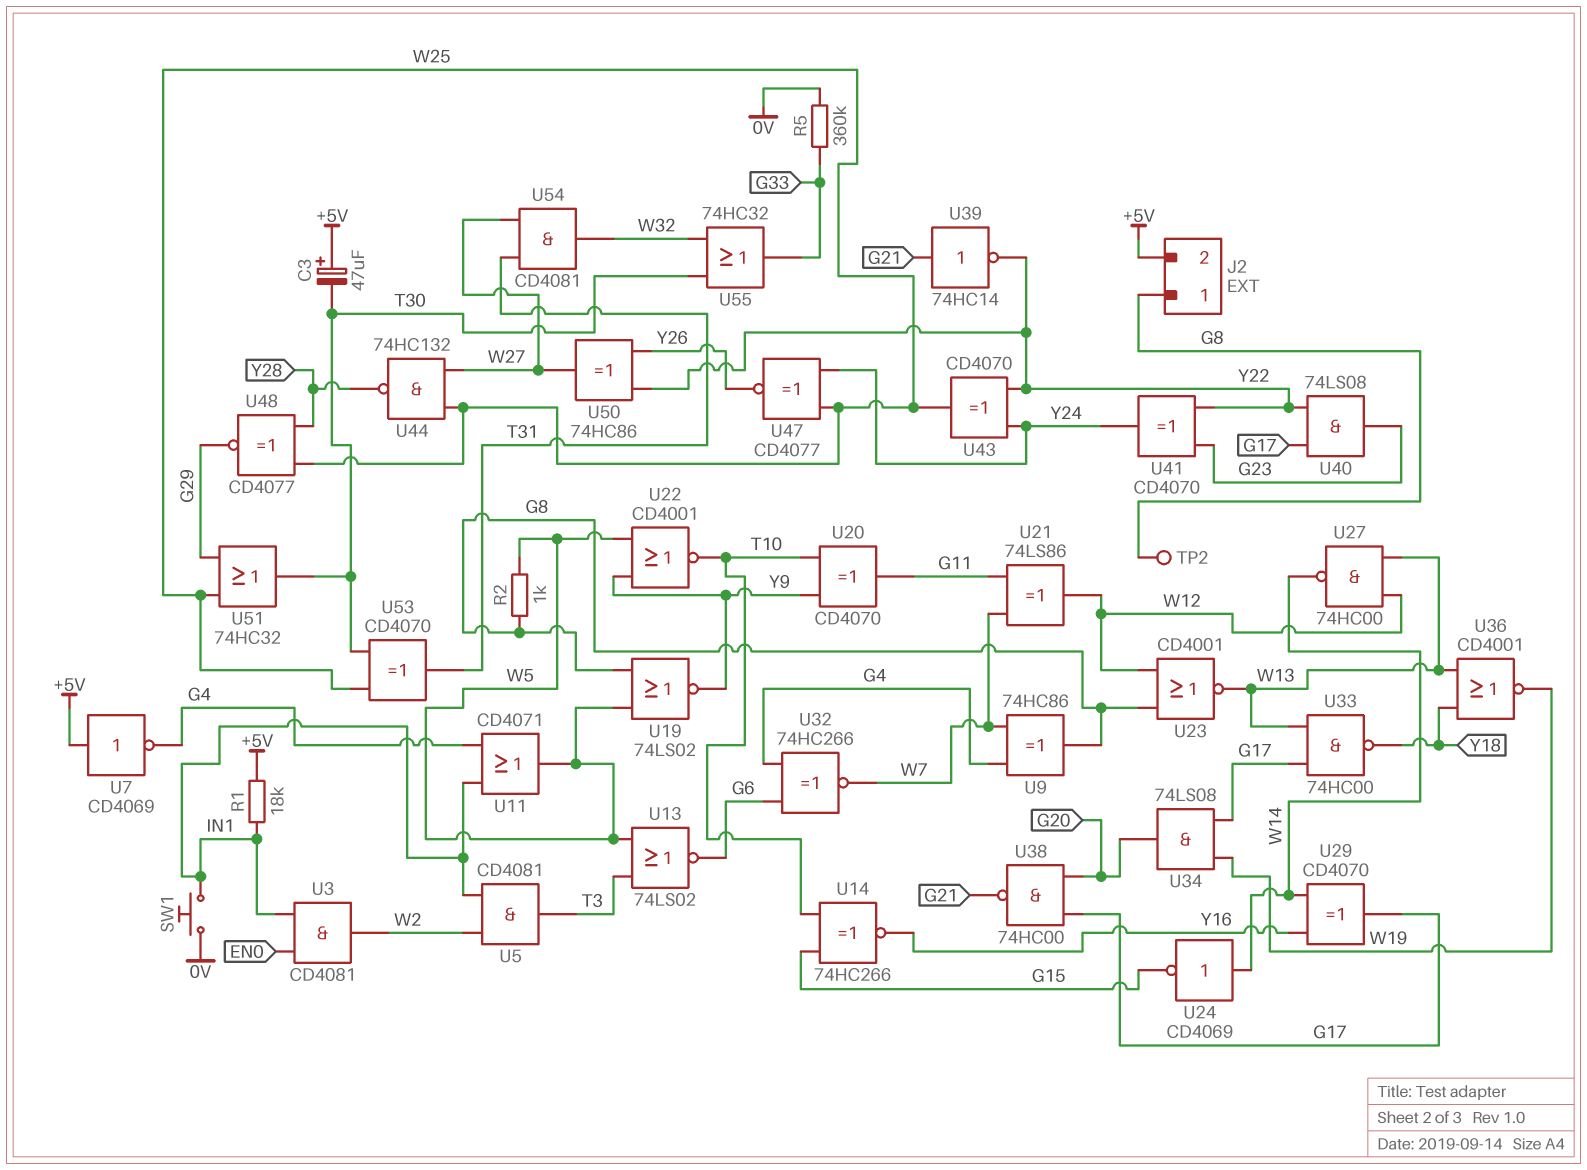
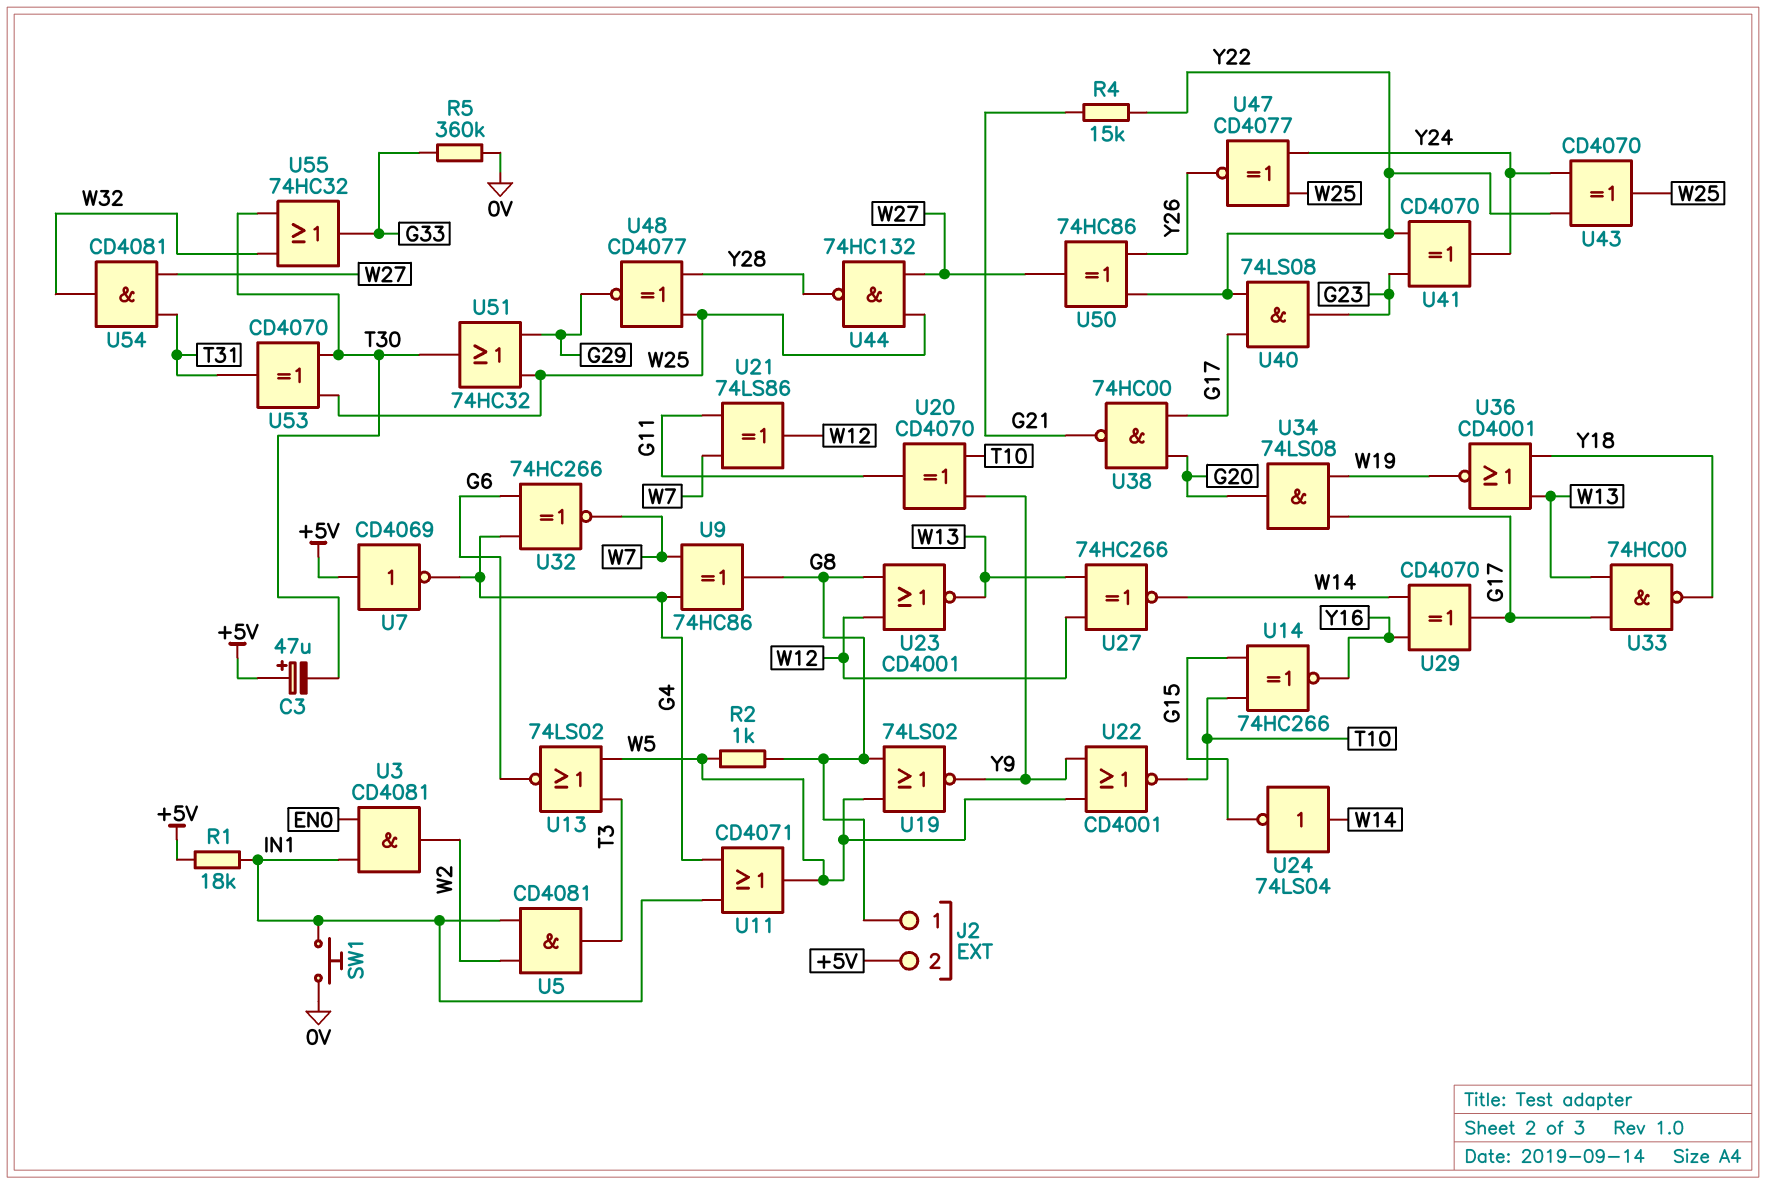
R4: none -> 15k (G21, Y22)
TP2: test point (G8) -> none
U24: NOT CD4069 (in W14, out G15) -> NOT 74LS04 (in W14, out G15)
U27: NAND 74HC00 (in W12, in W13, out W14) -> XNOR 74HC266 (in W12, in W13, out W14)
U39: NOT 74HC14 (in G21, out Y22) -> none

